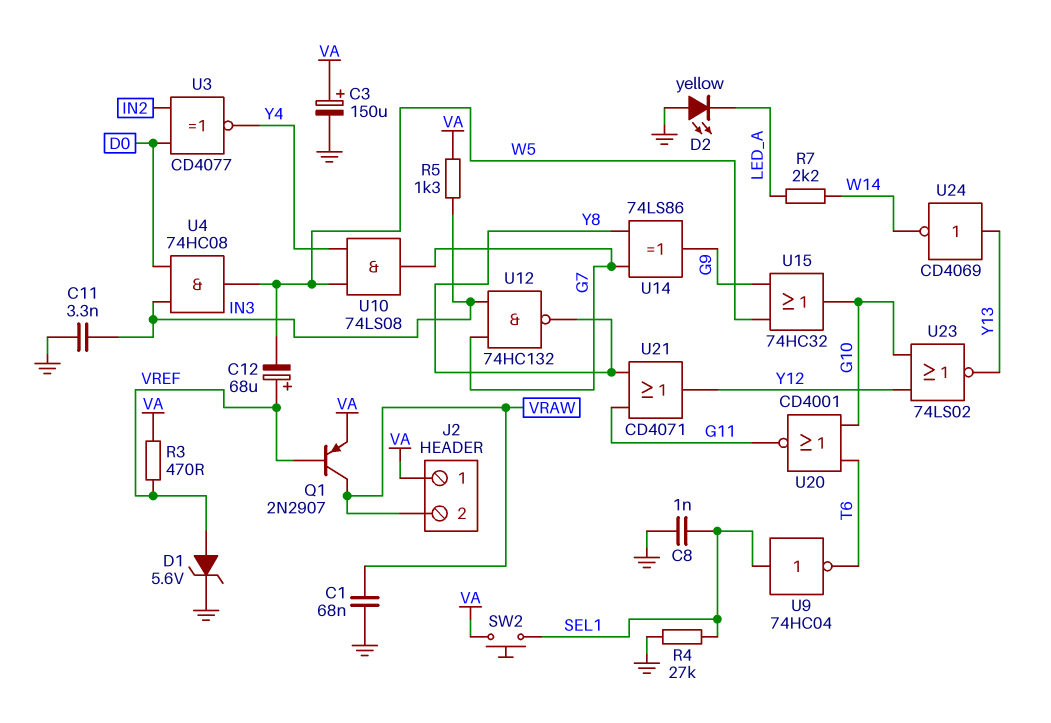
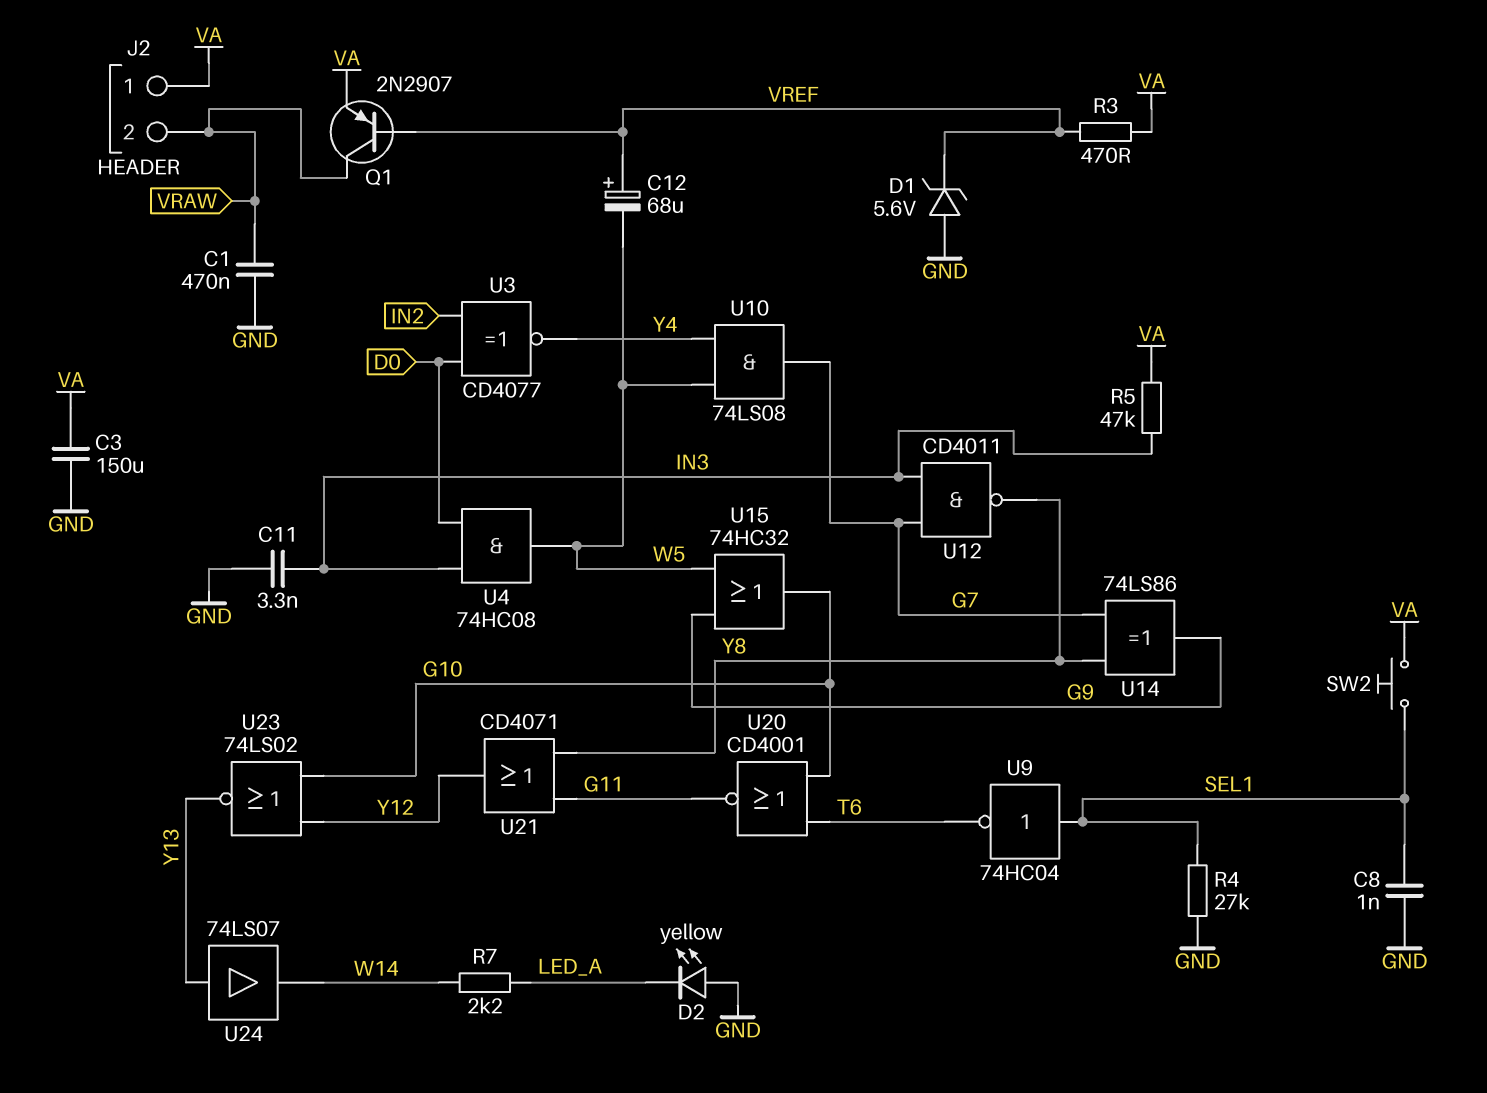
C1: 68nF (GND, VRAW) -> 470nF (GND, VRAW)
C3: 150uF (plus VA, minus GND) -> 150uF (GND, VA)
D1: zener 5.6V (A VREF, K GND) -> zener 5.6V (A GND, K VREF)
R5: 1.3k (IN3, VA) -> 47k (IN3, VA)
U12: NAND 74HC132 (in G7, in IN3, out Y8) -> NAND CD4011 (in G7, in IN3, out Y8)
U24: NOT CD4069 (in Y13, out W14) -> buffer 74LS07 (in Y13, out W14)

